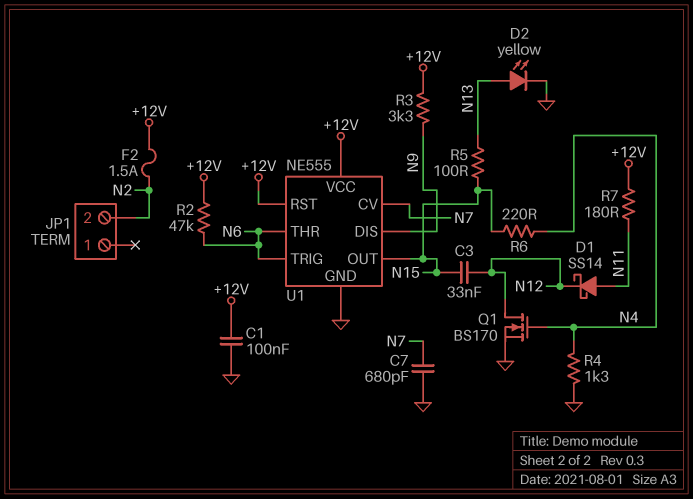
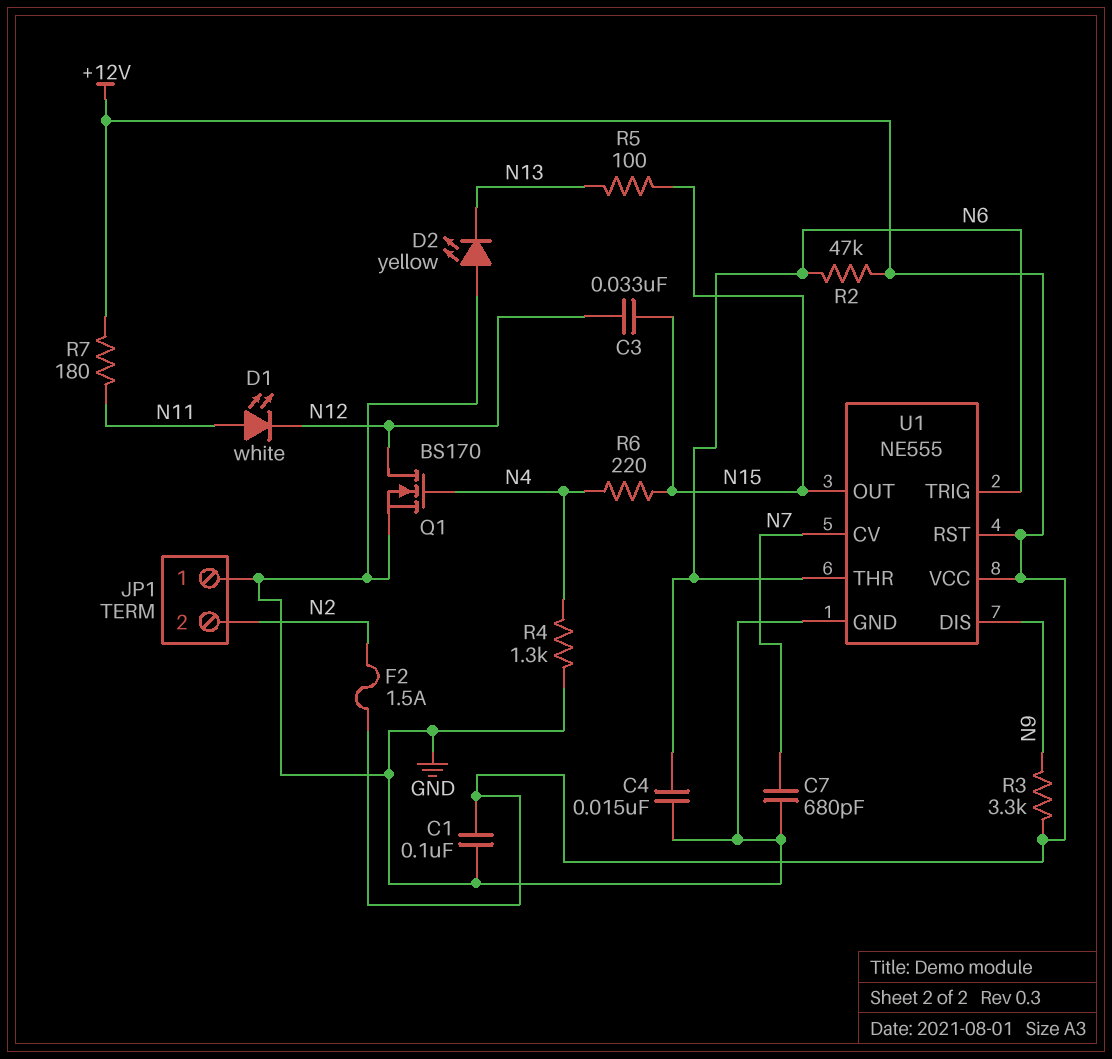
C4: none -> 15nF (GND, N6)
D1: schottky SS14 (A N11, K N12) -> LED white (A N11, K N12)
D2: LED yellow (A N13, K GND) -> LED yellow (A GND, K N13)
JP1 pin 1: none -> GND

